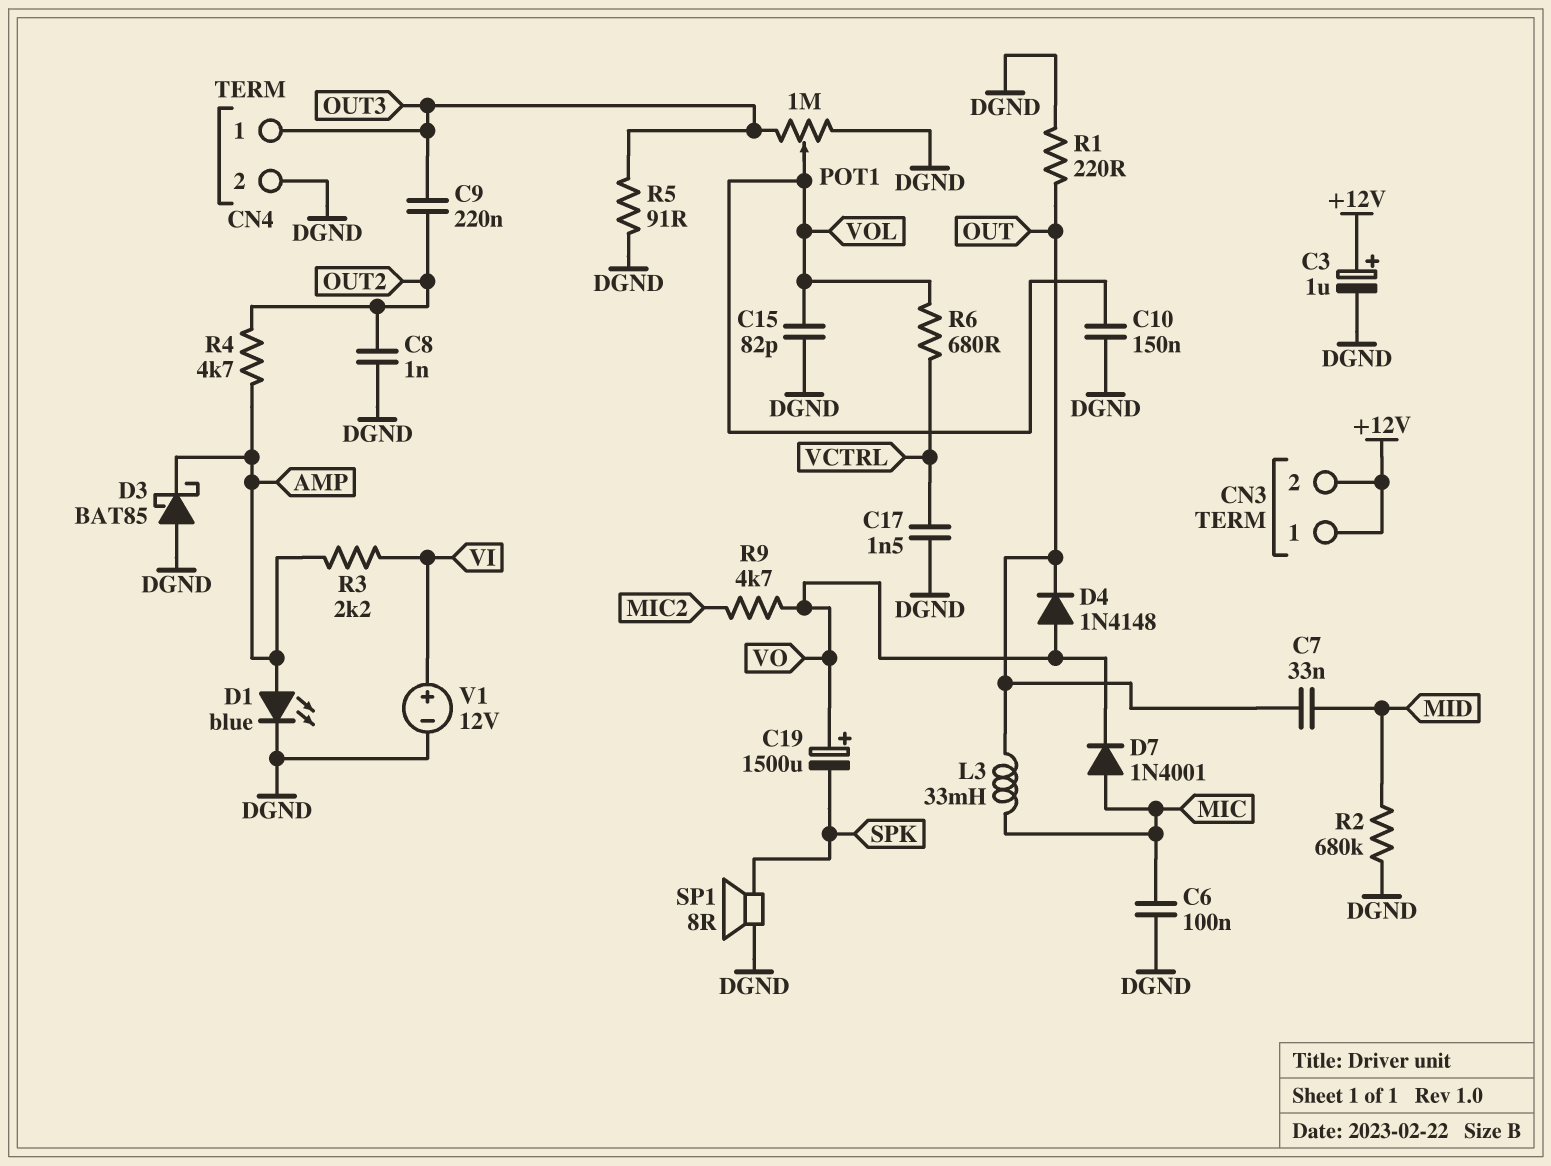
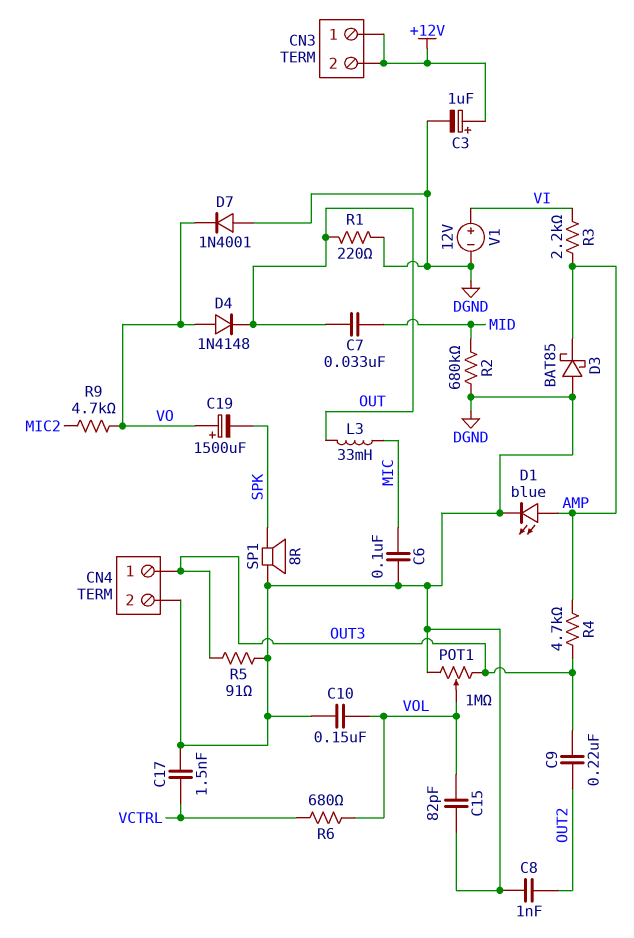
D7: diode 1N4001 (A MIC, K VO) -> diode 1N4001 (A DGND, K VO)
R4: 4.7k (AMP, OUT2) -> 4.7k (AMP, OUT3)

